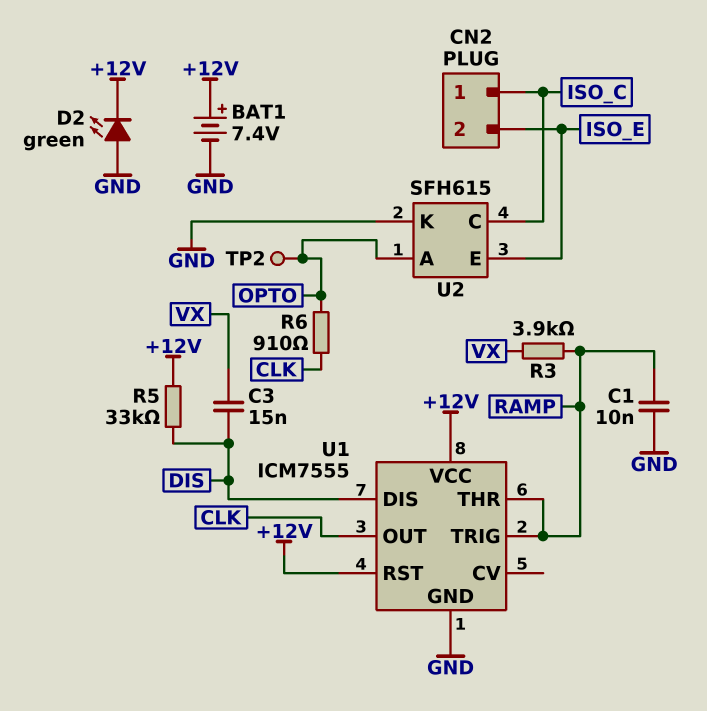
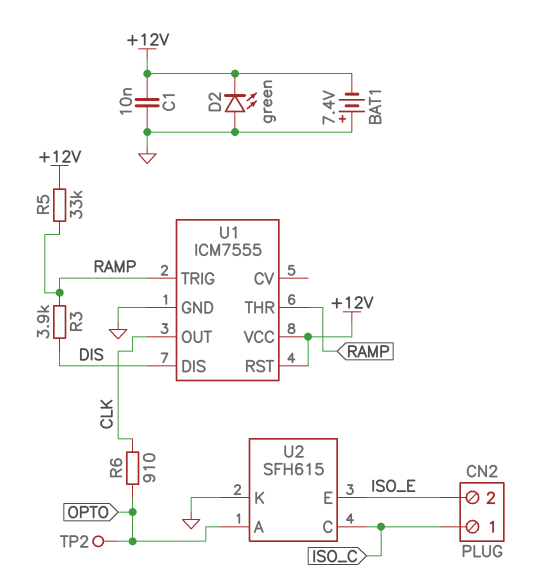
BAT1: 7.4V (plus +12V, minus GND) -> 7.4V (plus GND, minus +12V)
C1: 10nF (GND, RAMP) -> 10nF (+12V, GND)
C3: 15nF (DIS, VX) -> none
R3: 3.9k (RAMP, VX) -> 3.9k (DIS, RAMP)
R5: 33k (+12V, DIS) -> 33k (+12V, RAMP)

